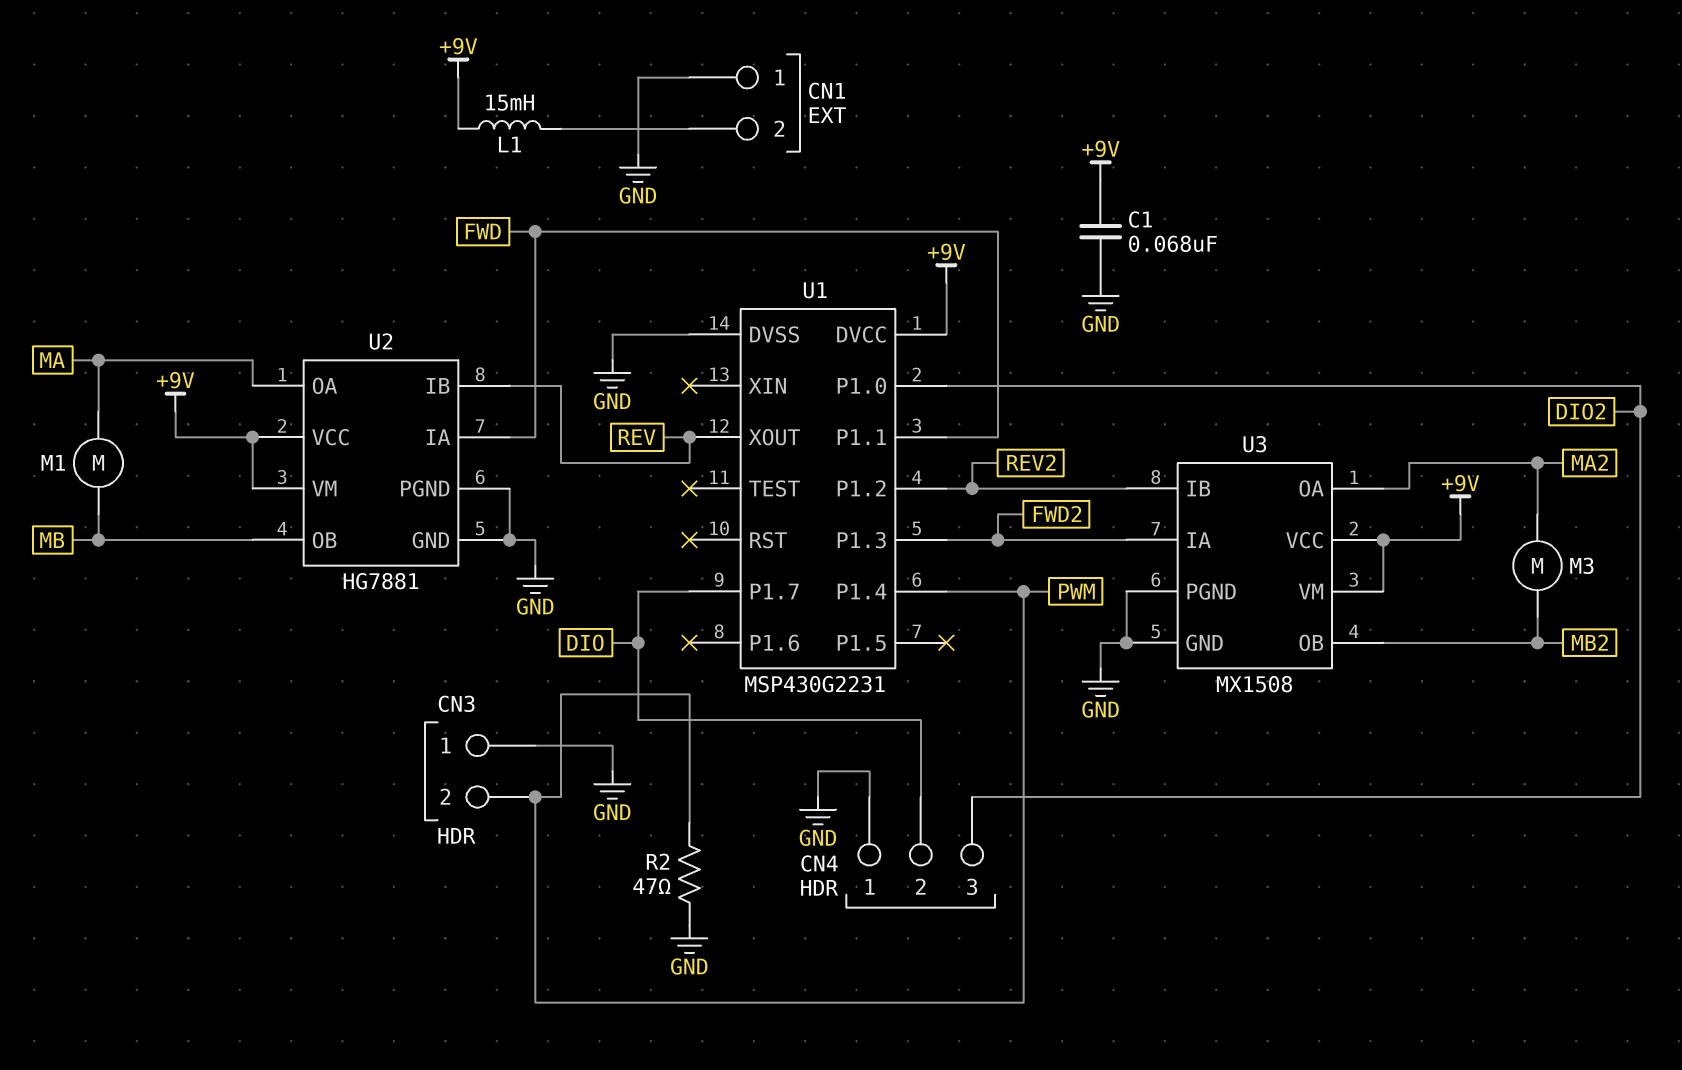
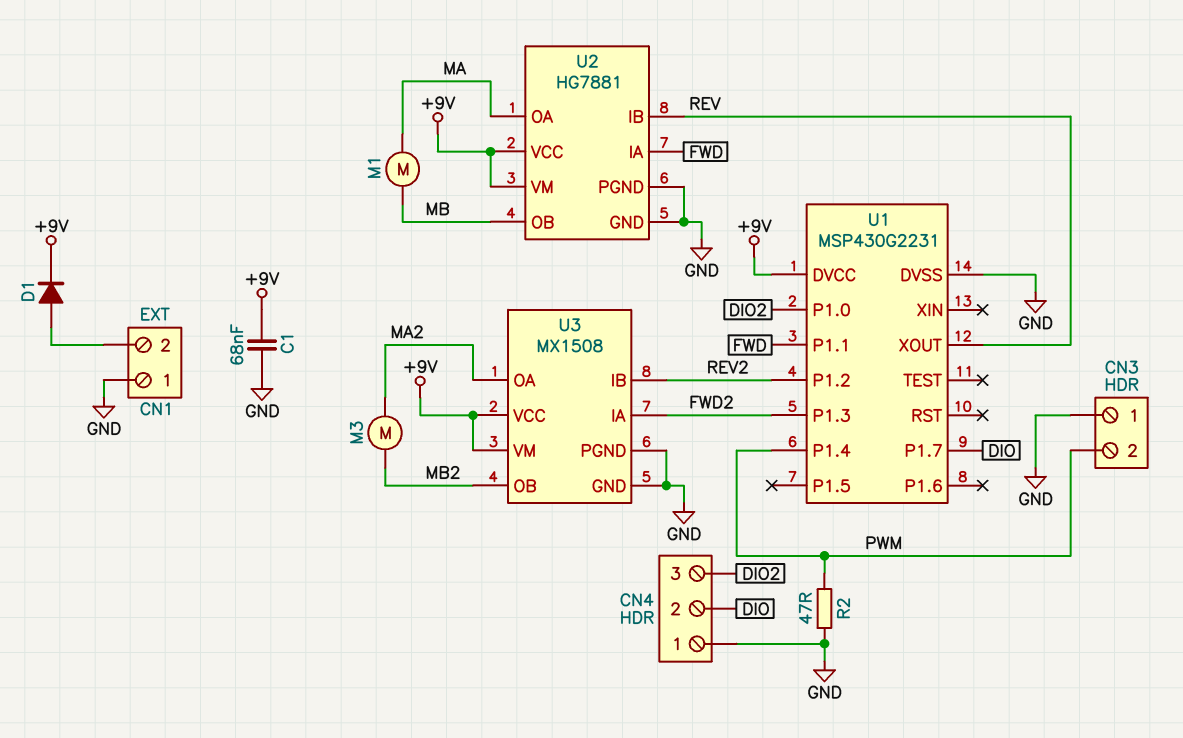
D1: none -> diode (A CN1/2, K +9V)
L1: 15mH (+9V, CN1/2) -> none

